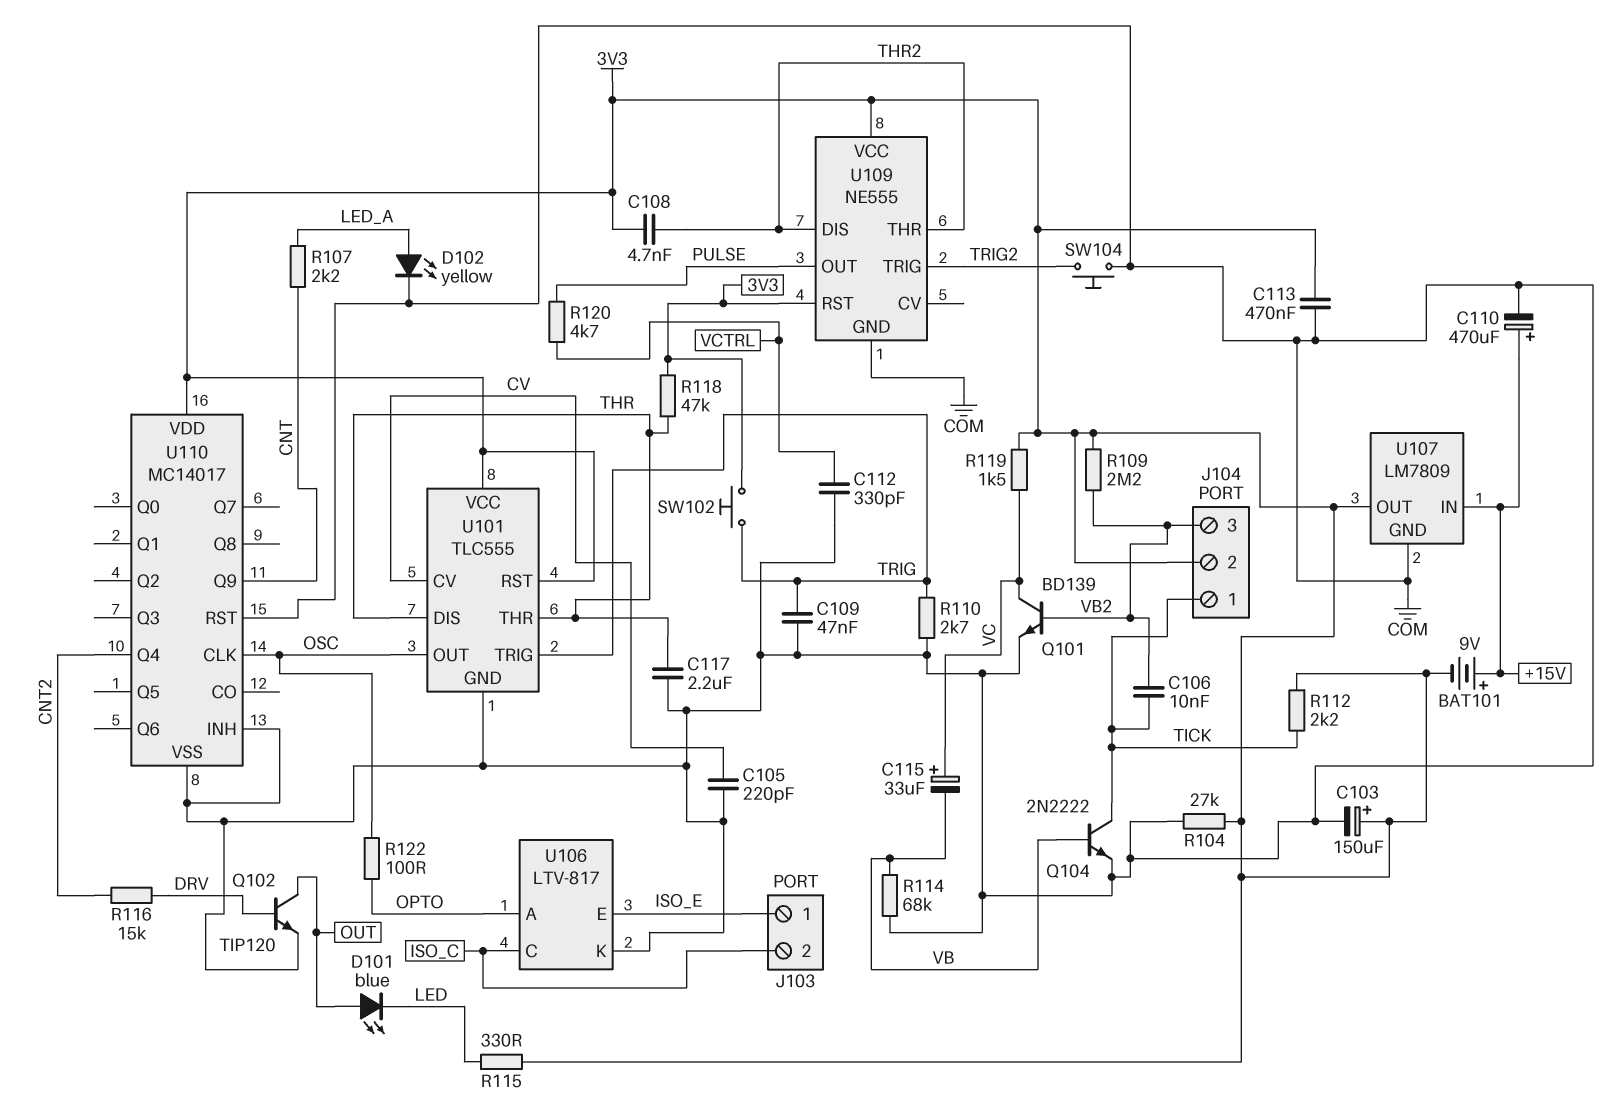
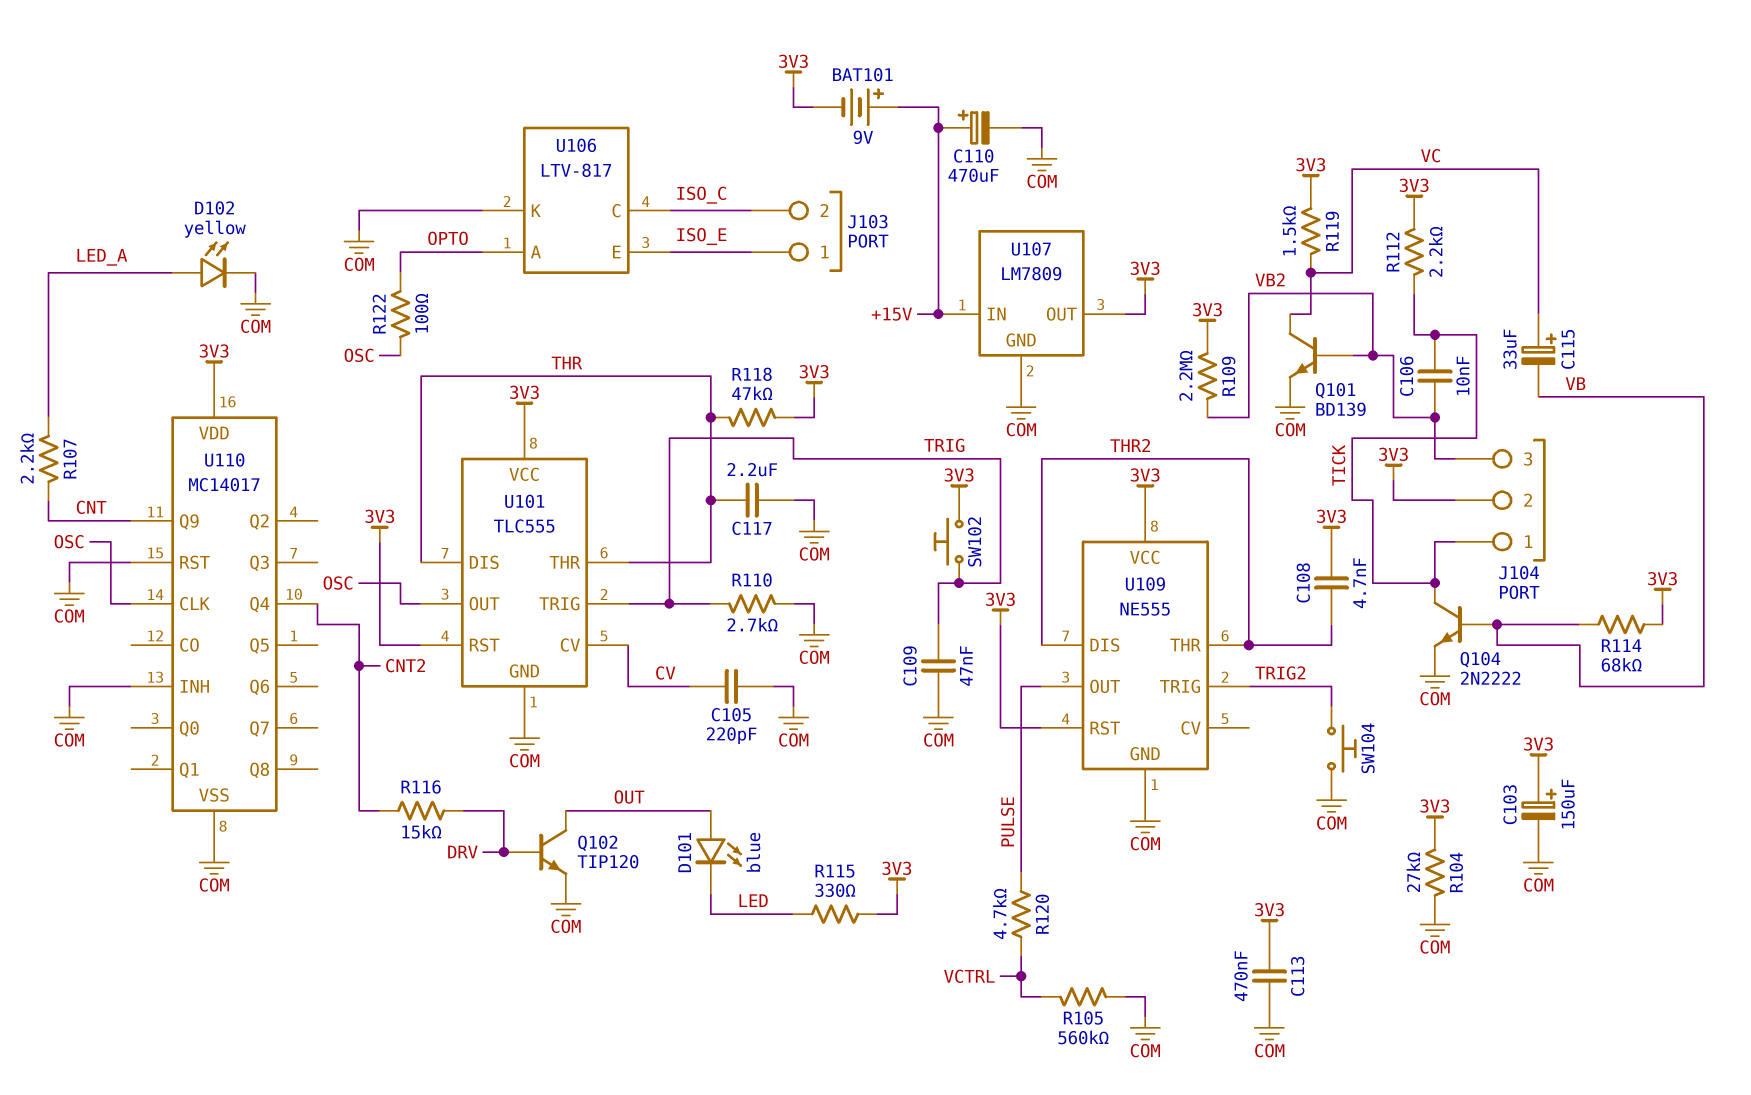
C112: 330pF (COM, VCTRL) -> none
R105: none -> 560k (COM, VCTRL)
R114: 68k (COM, VB) -> 68k (3V3, VB)

